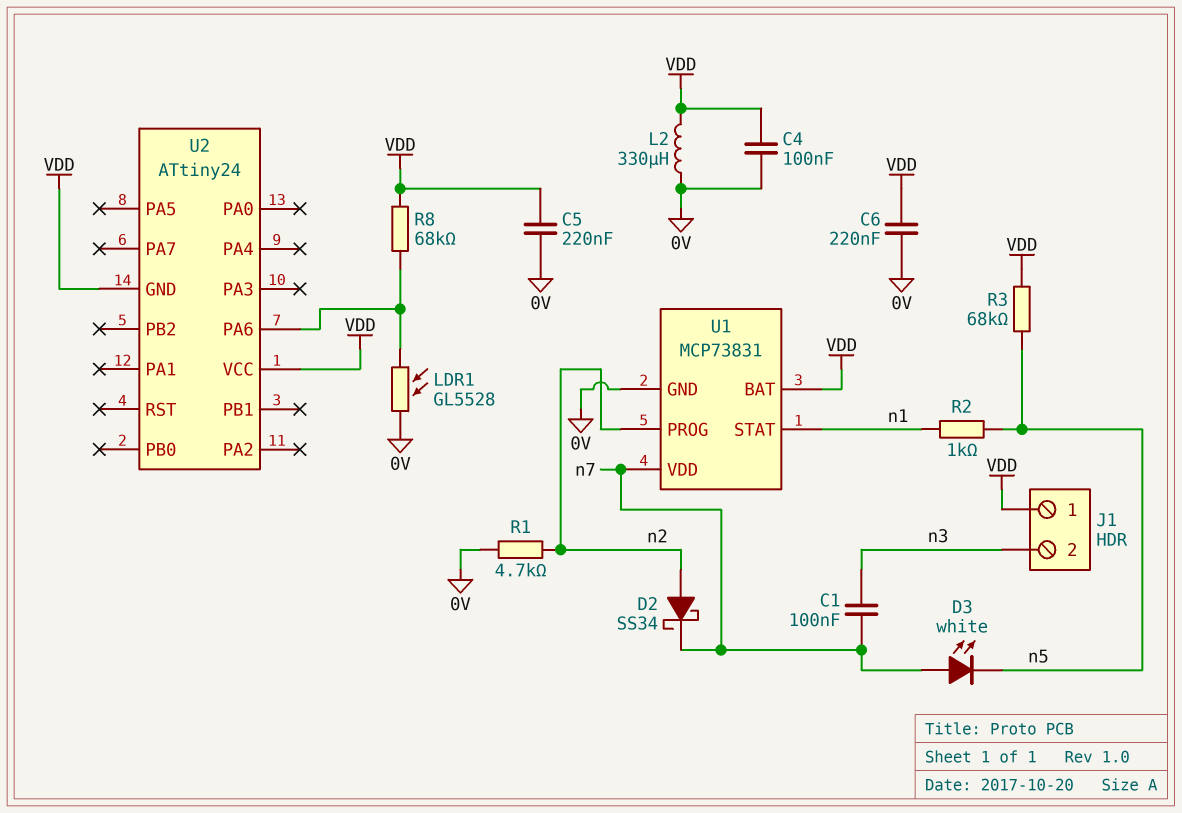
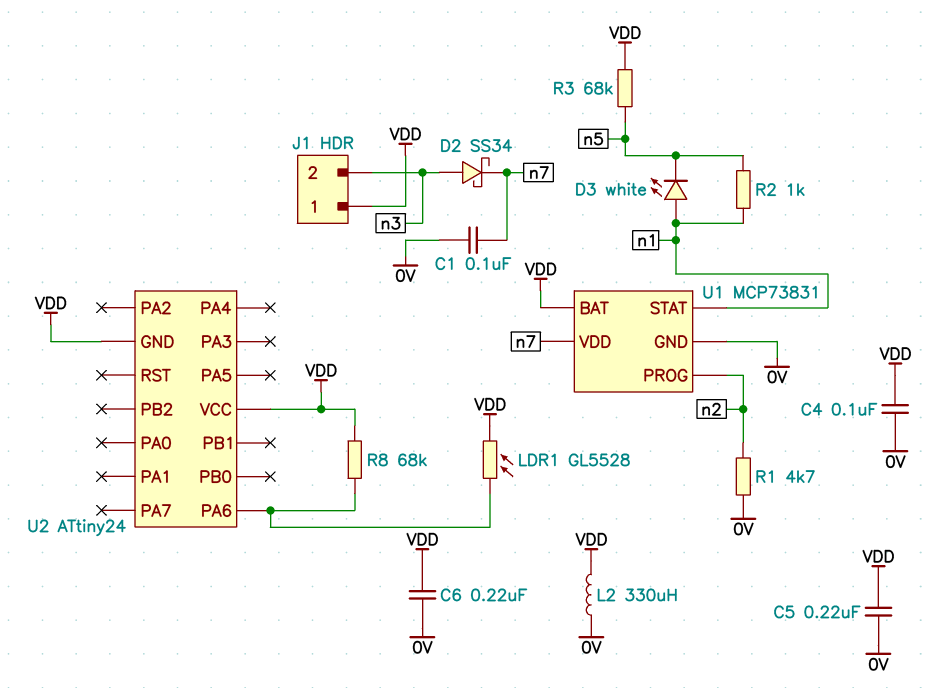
C1: 100nF (n3, n7) -> 100nF (0V, n7)
D2: schottky SS34 (A n2, K n7) -> schottky SS34 (A n3, K n7)
D3: LED white (A n7, K n5) -> LED white (A n1, K n5)
LDR1: GL5528 (0V, U2/PA6) -> GL5528 (U2/PA6, VDD)

